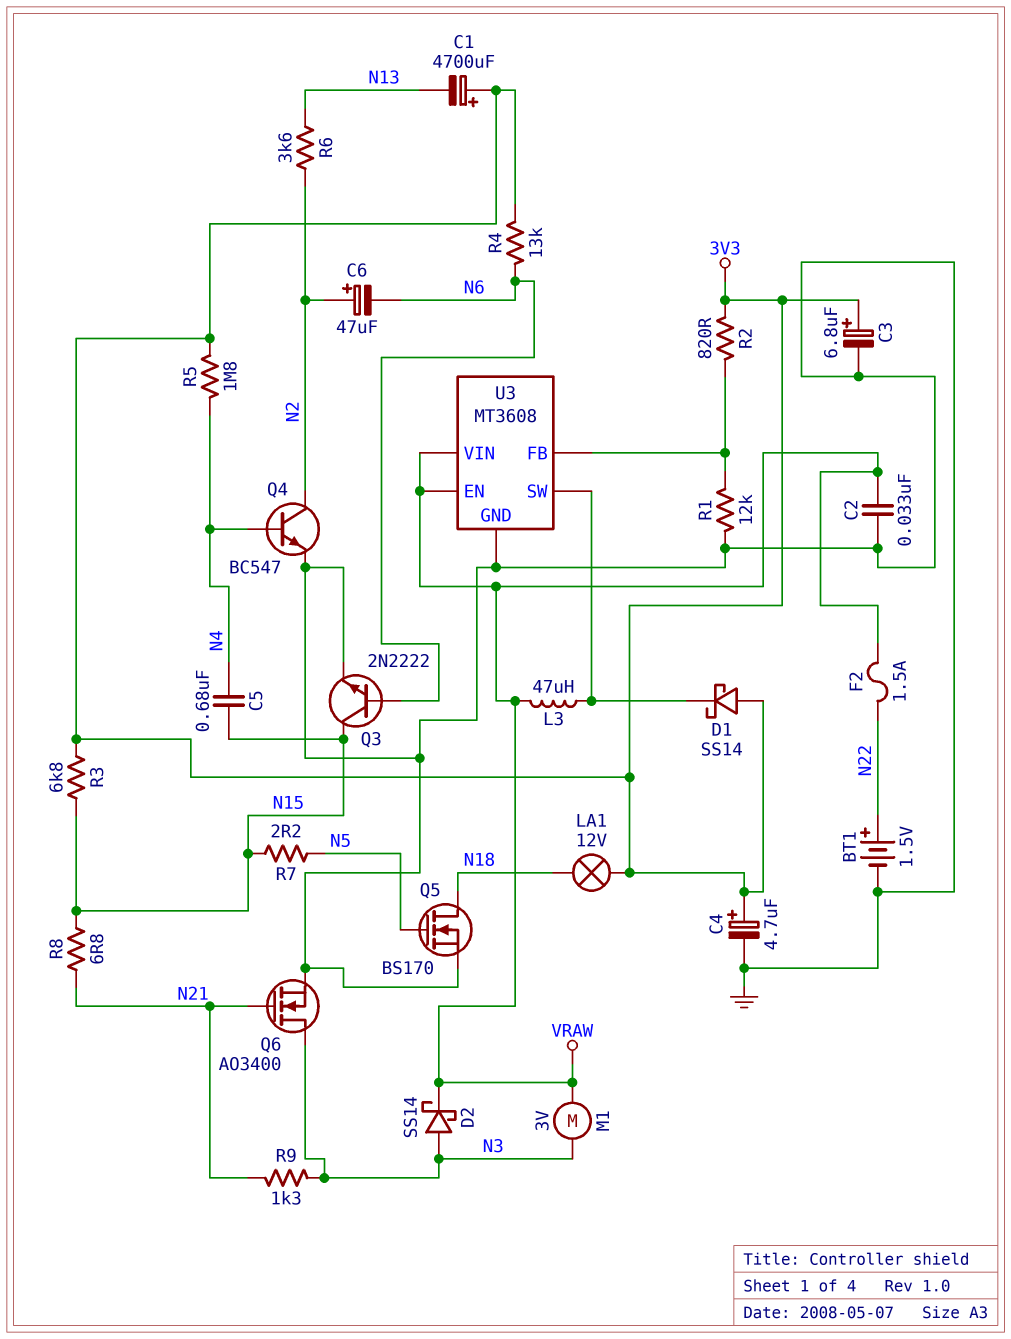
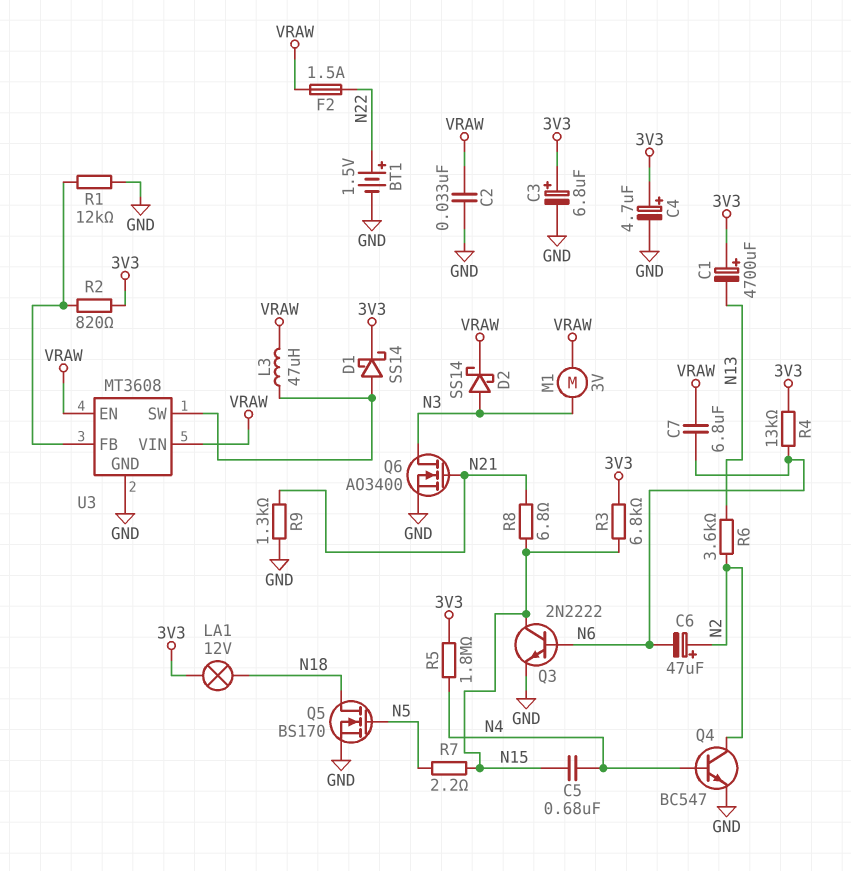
C7: none -> 6.8uF (N6, VRAW)
D1: schottky SS14 (A 3V3, K U3/SW) -> schottky SS14 (A U3/SW, K 3V3)
R9: 1.3k (N3, N21) -> 1.3k (GND, N21)

